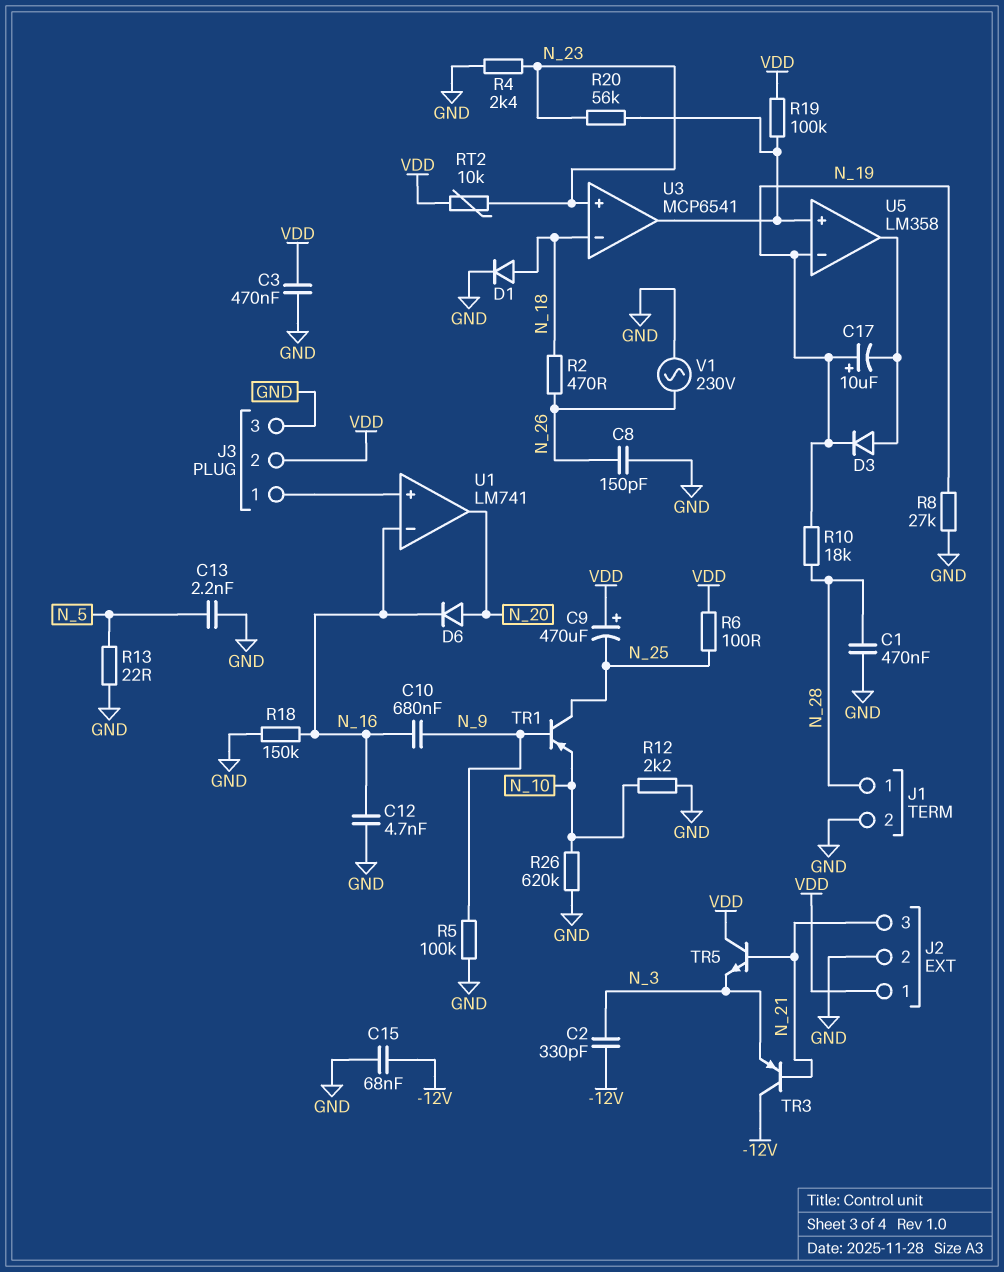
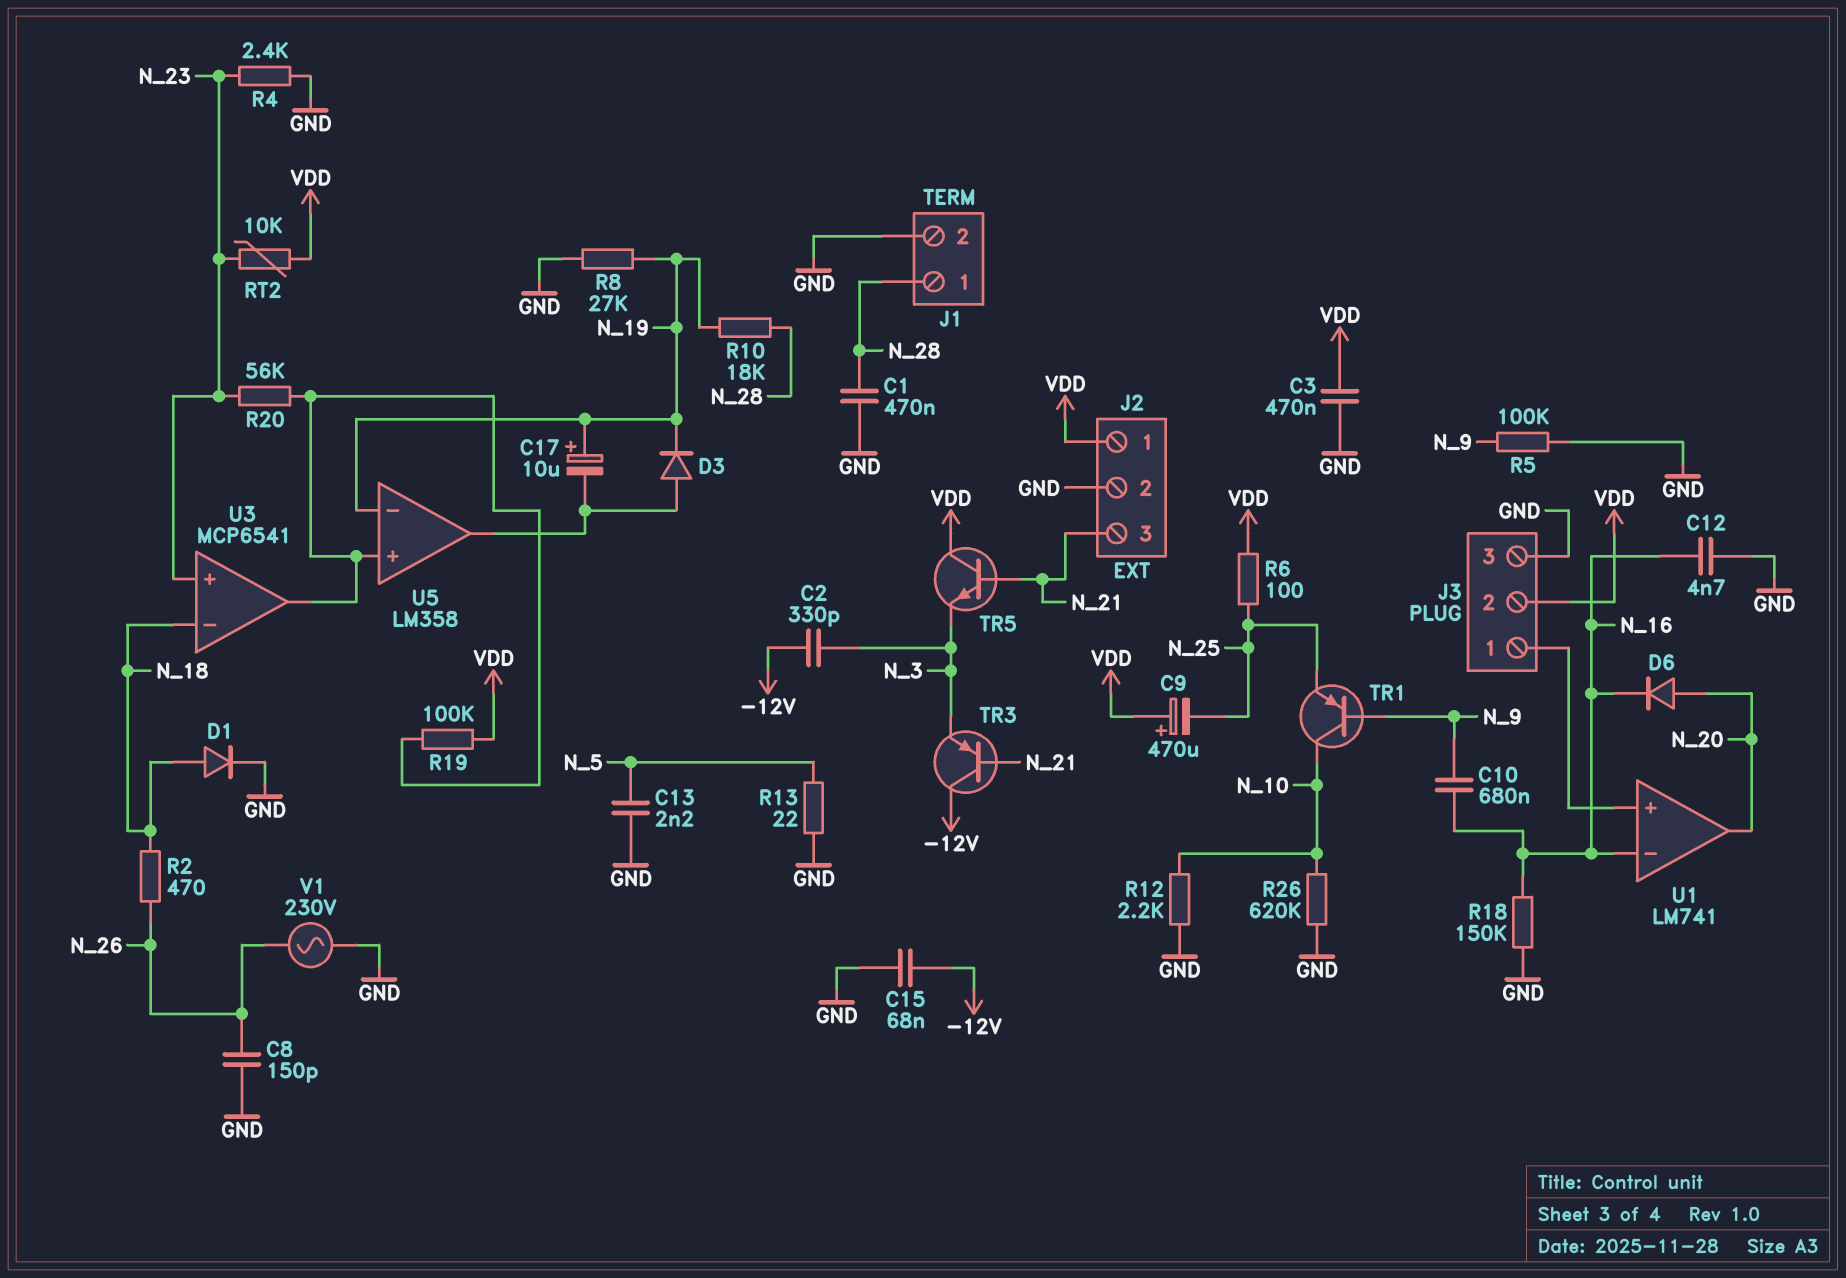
TR1: PNP (B N_9, C N_25, E N_10) -> PNP (B N_9, C N_10, E N_25)

